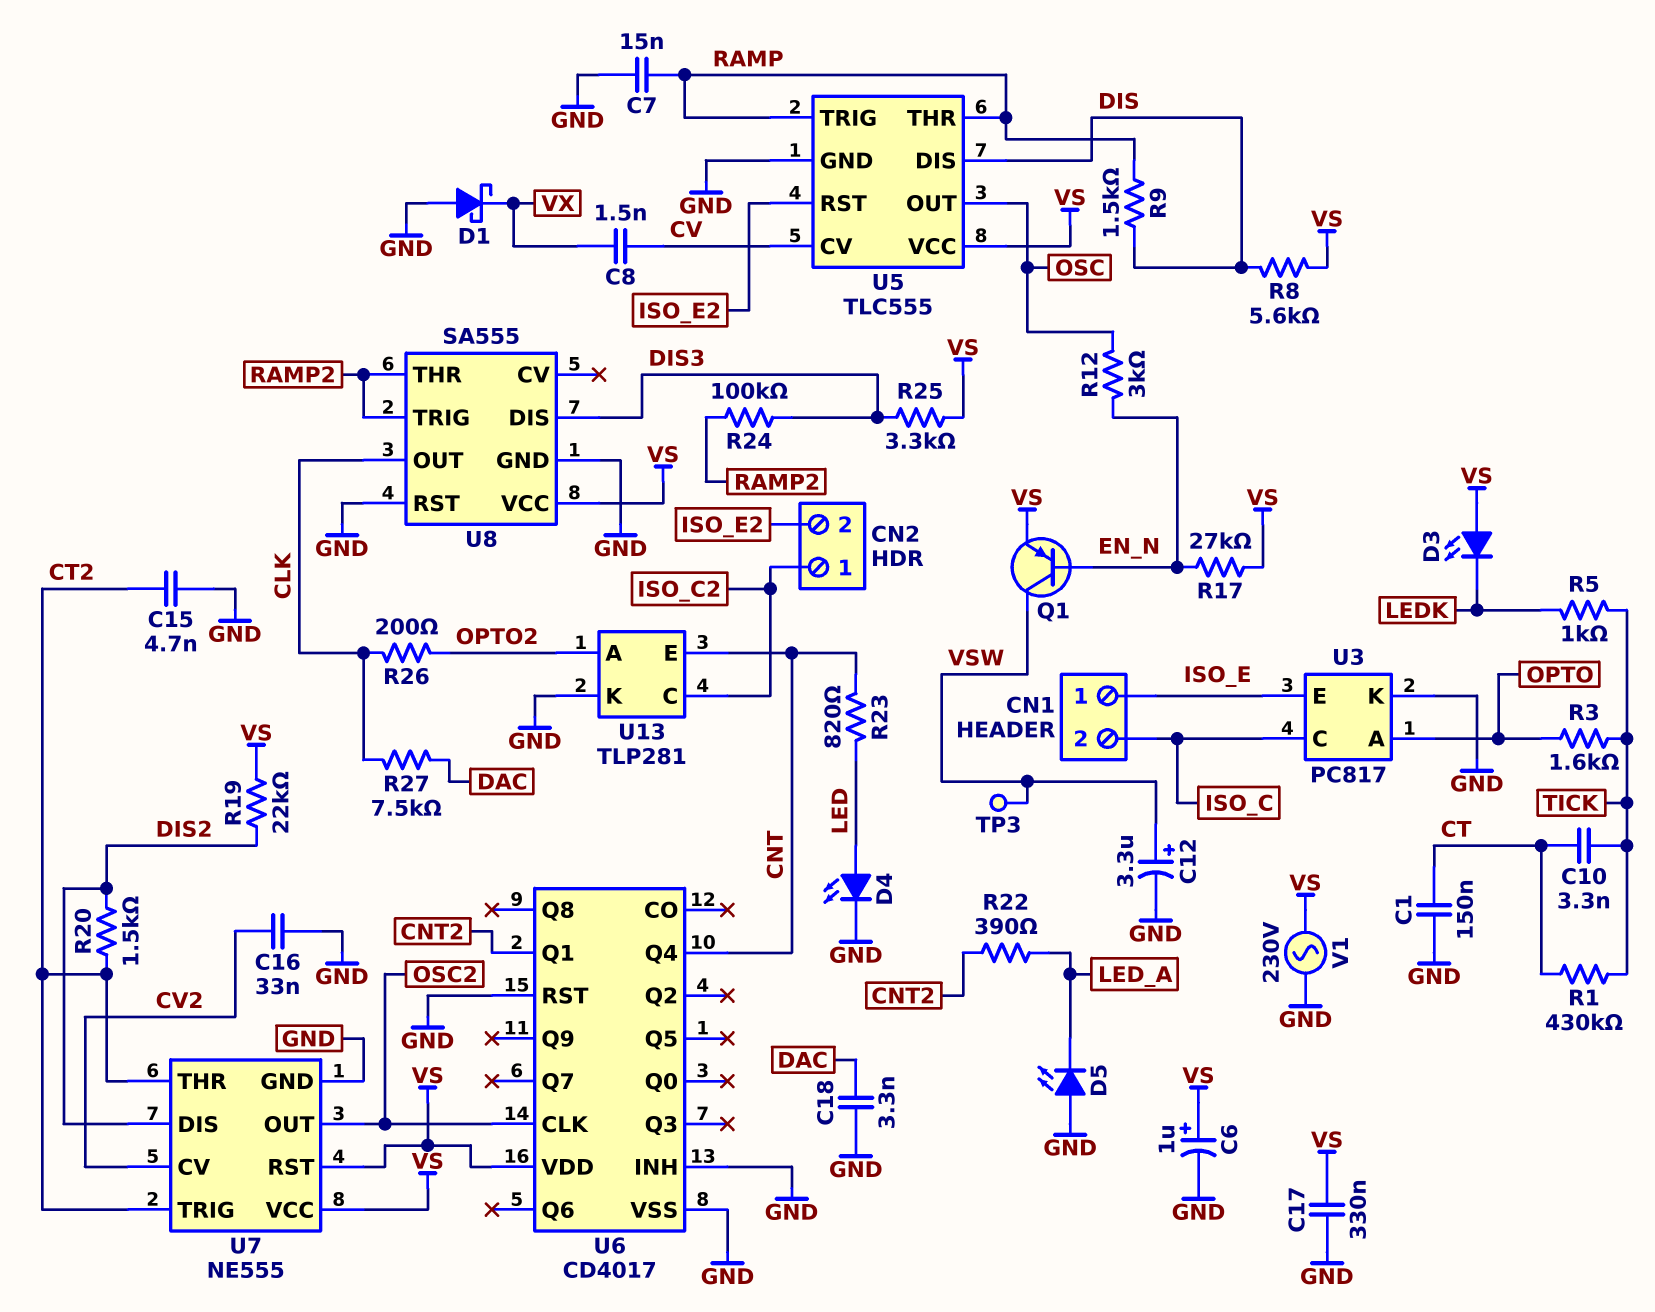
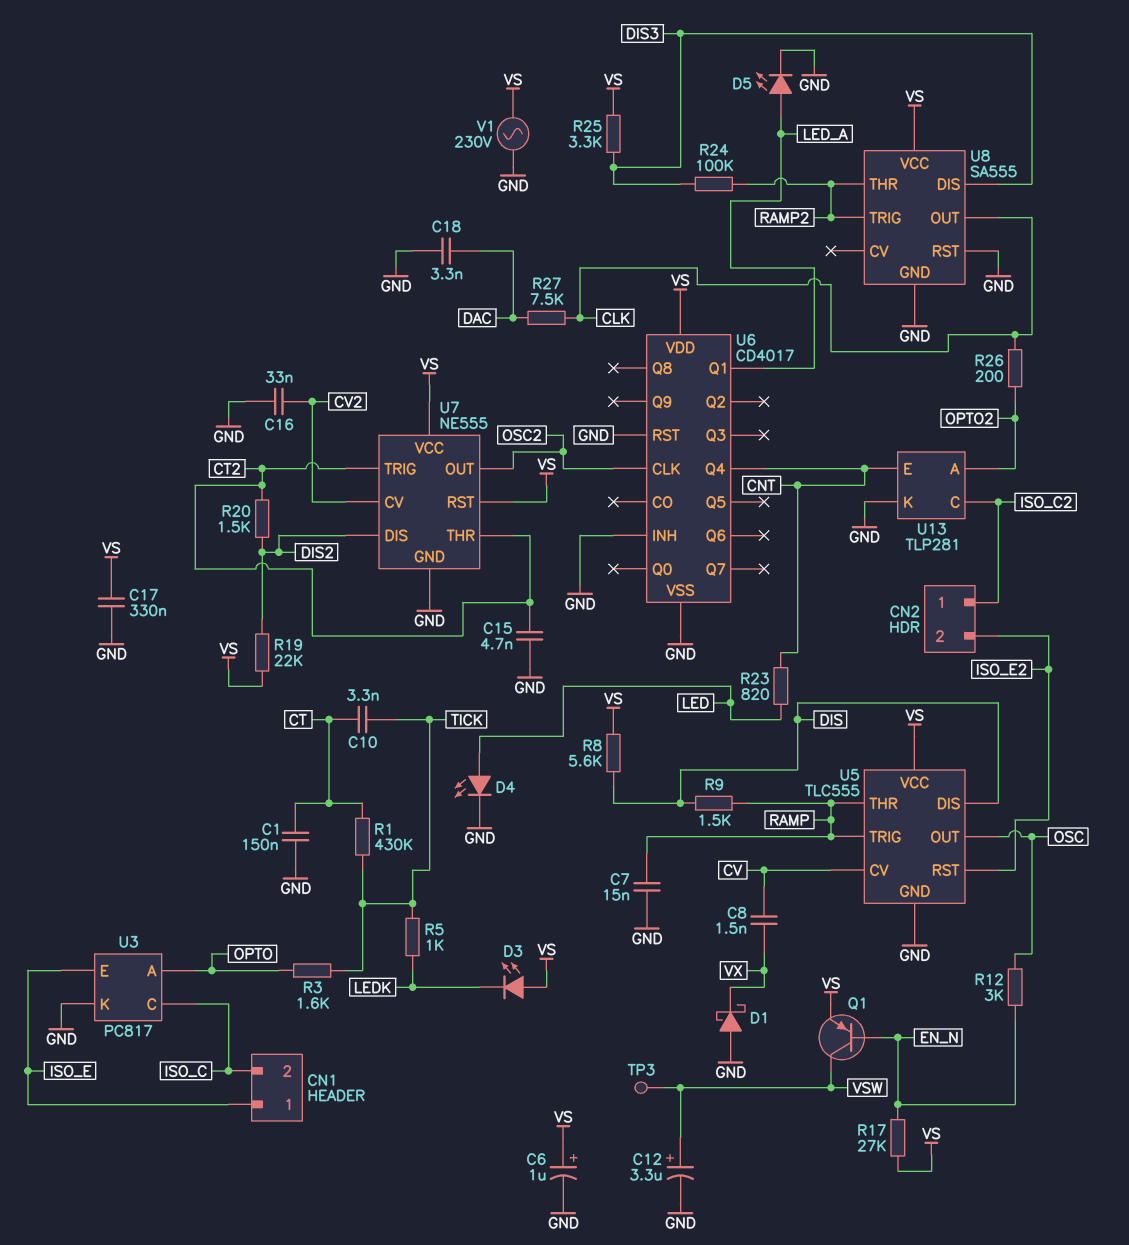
D5: LED (A GND, K LED_A) -> LED (A LED_A, K GND)
R22: 390 (CNT2, LED_A) -> none
U6 pin Q1: CNT2 -> LED_A

